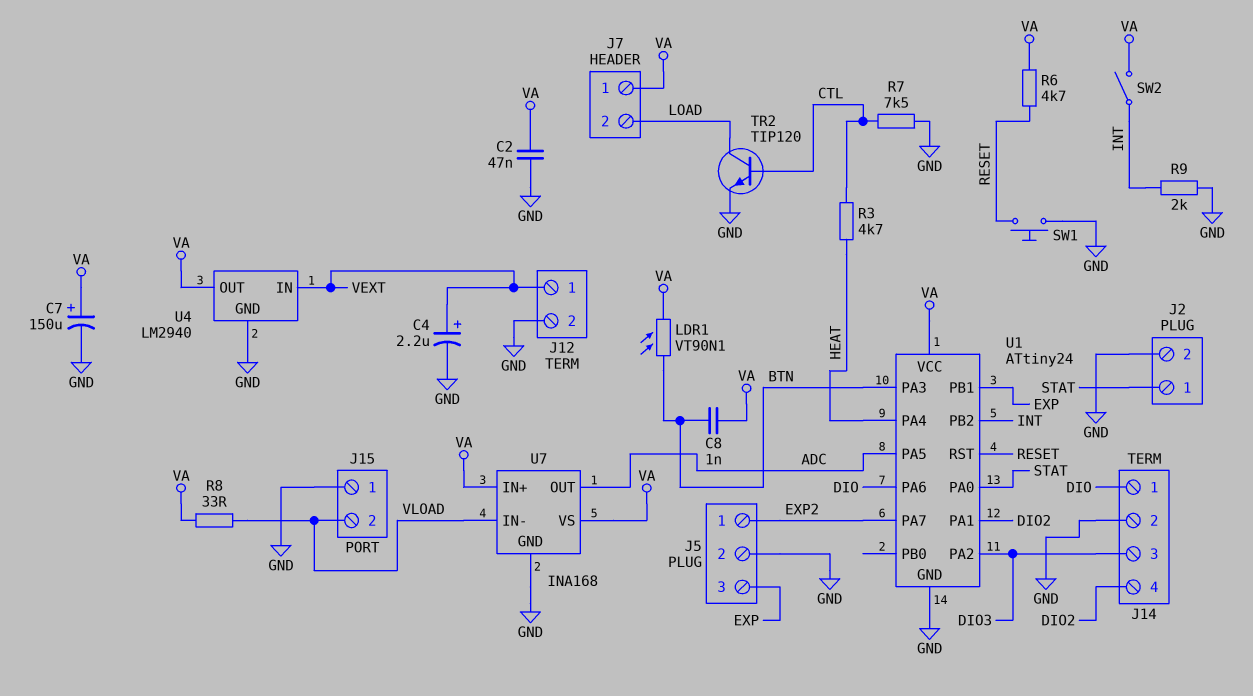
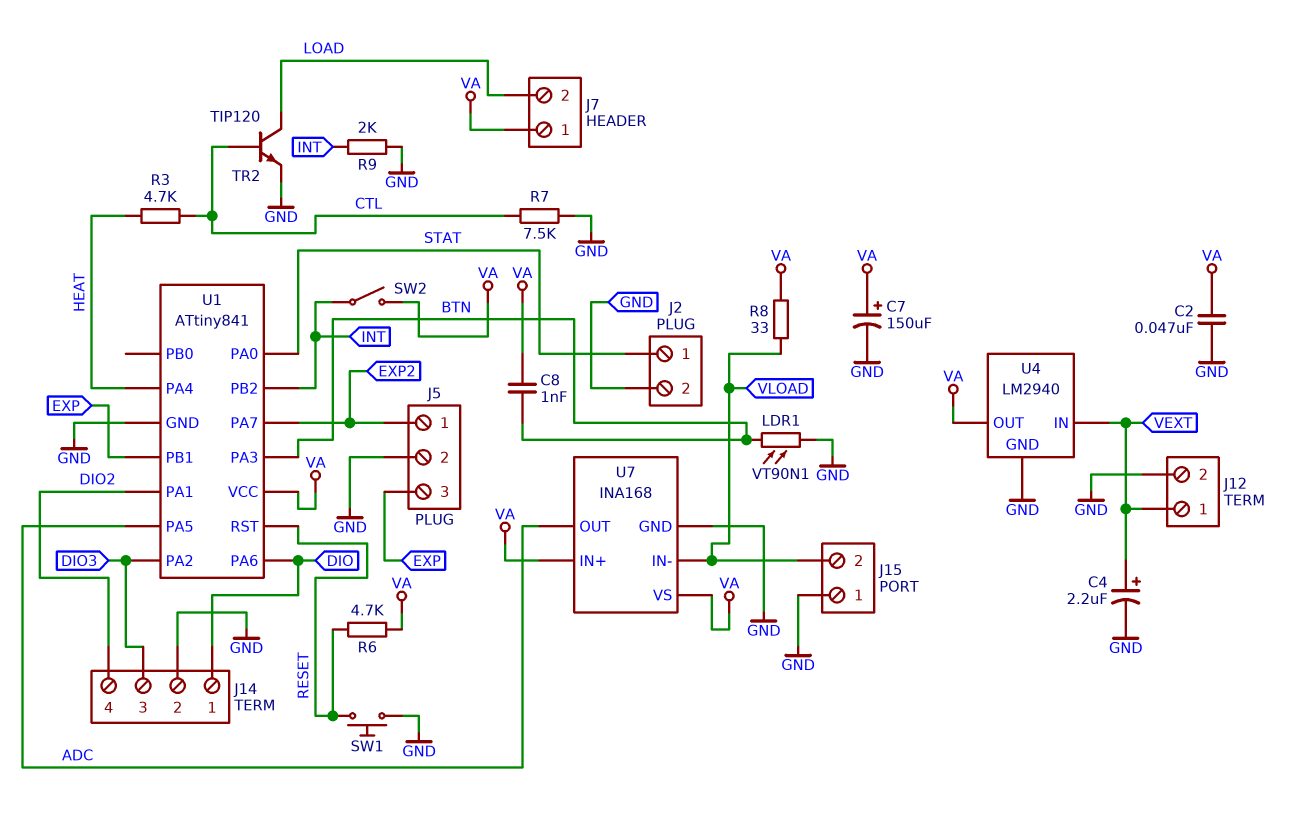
LDR1: VT90N1 (BTN, VA) -> VT90N1 (BTN, GND)
U1: ATtiny24 -> ATtiny841

